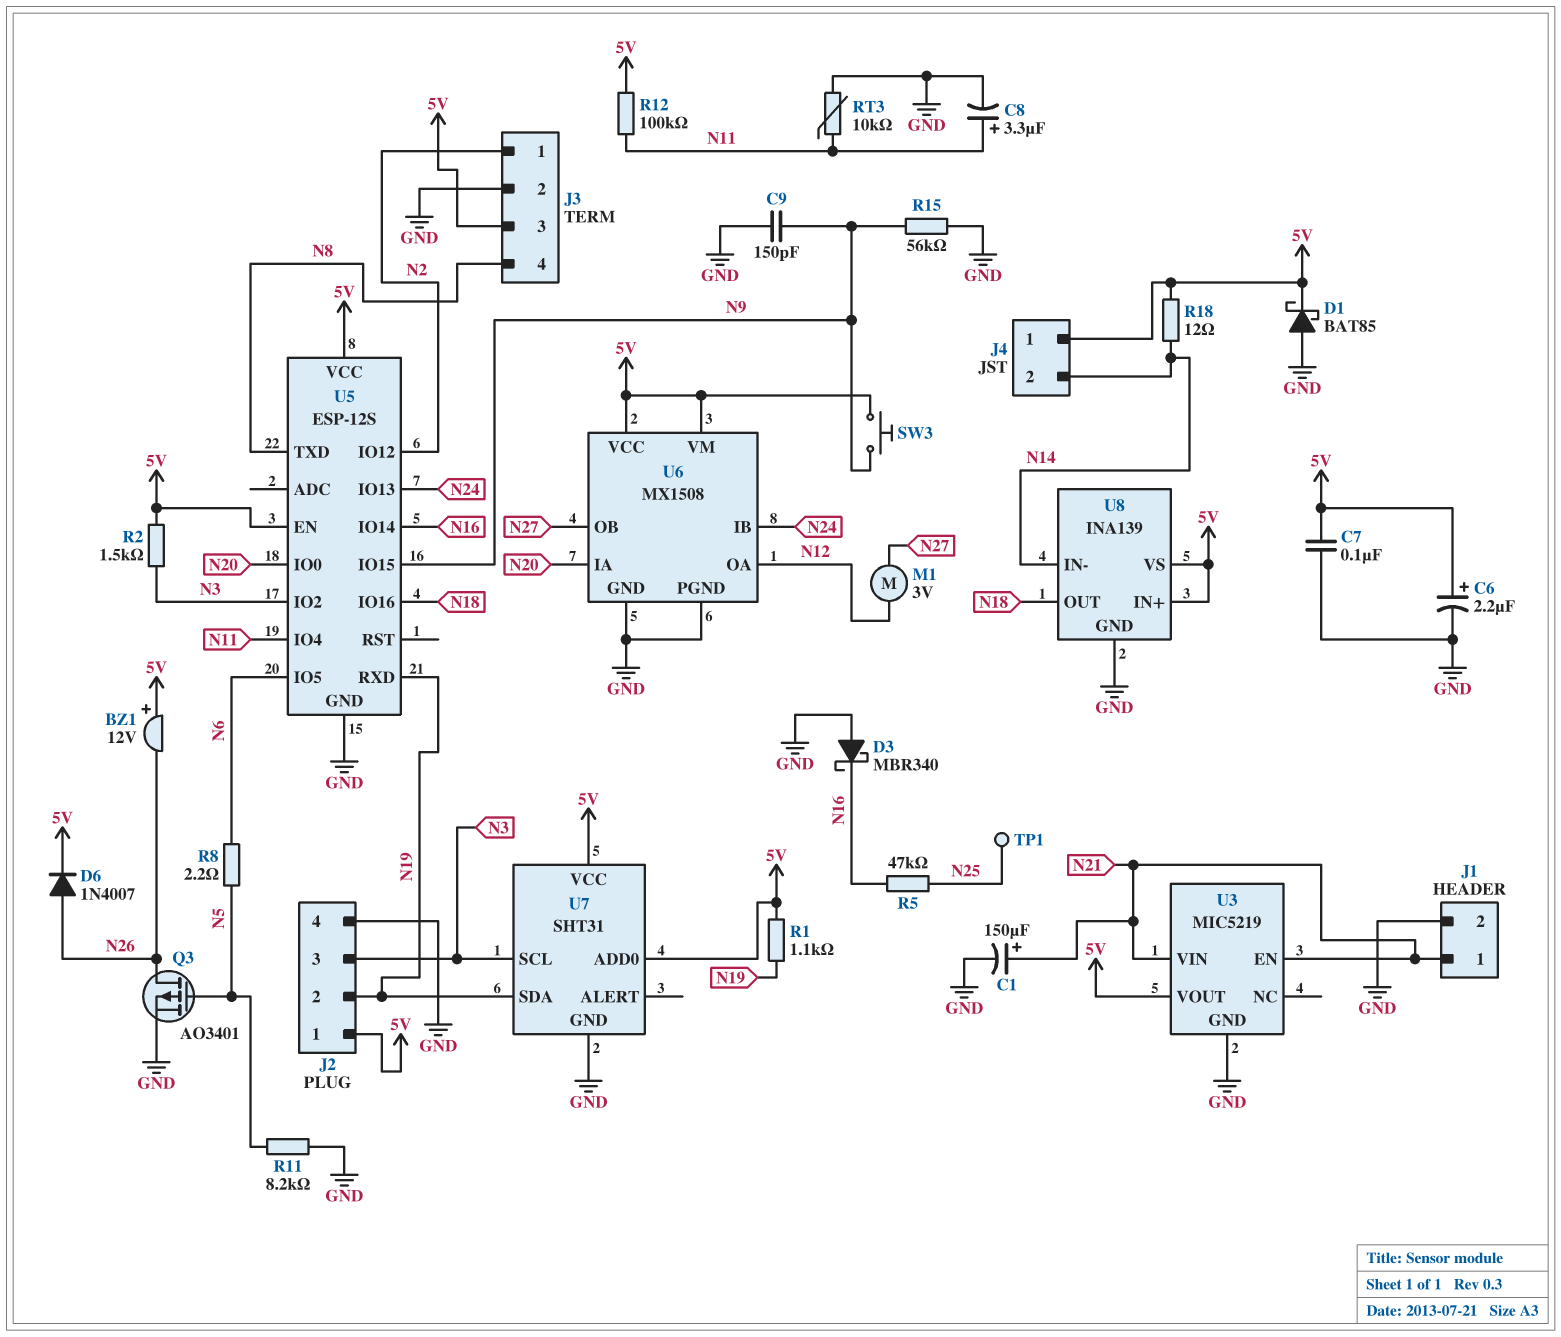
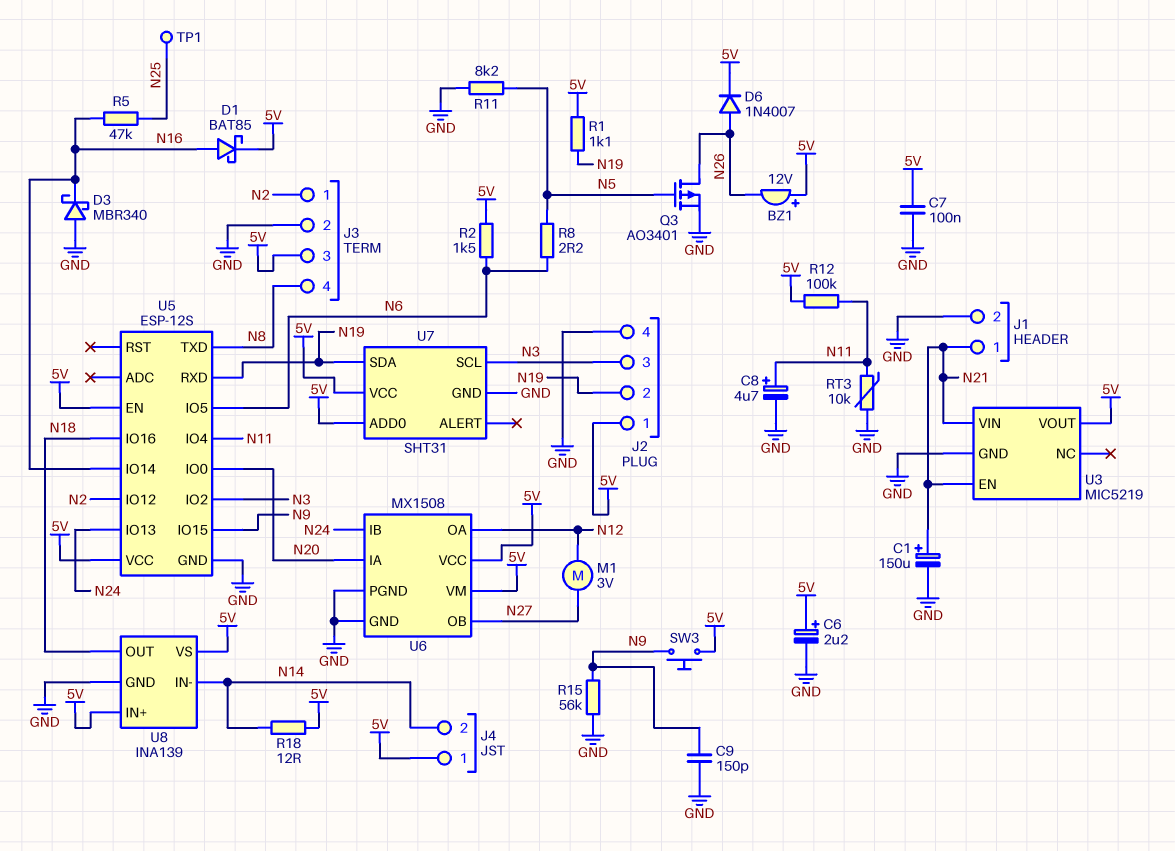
C8: 3.3uF (plus N11, minus GND) -> 4.7uF (plus N11, minus GND)
D1: schottky BAT85 (A GND, K 5V) -> schottky BAT85 (A N16, K 5V)
R2: 1.5k (5V, N3) -> 1.5k (5V, N6)

